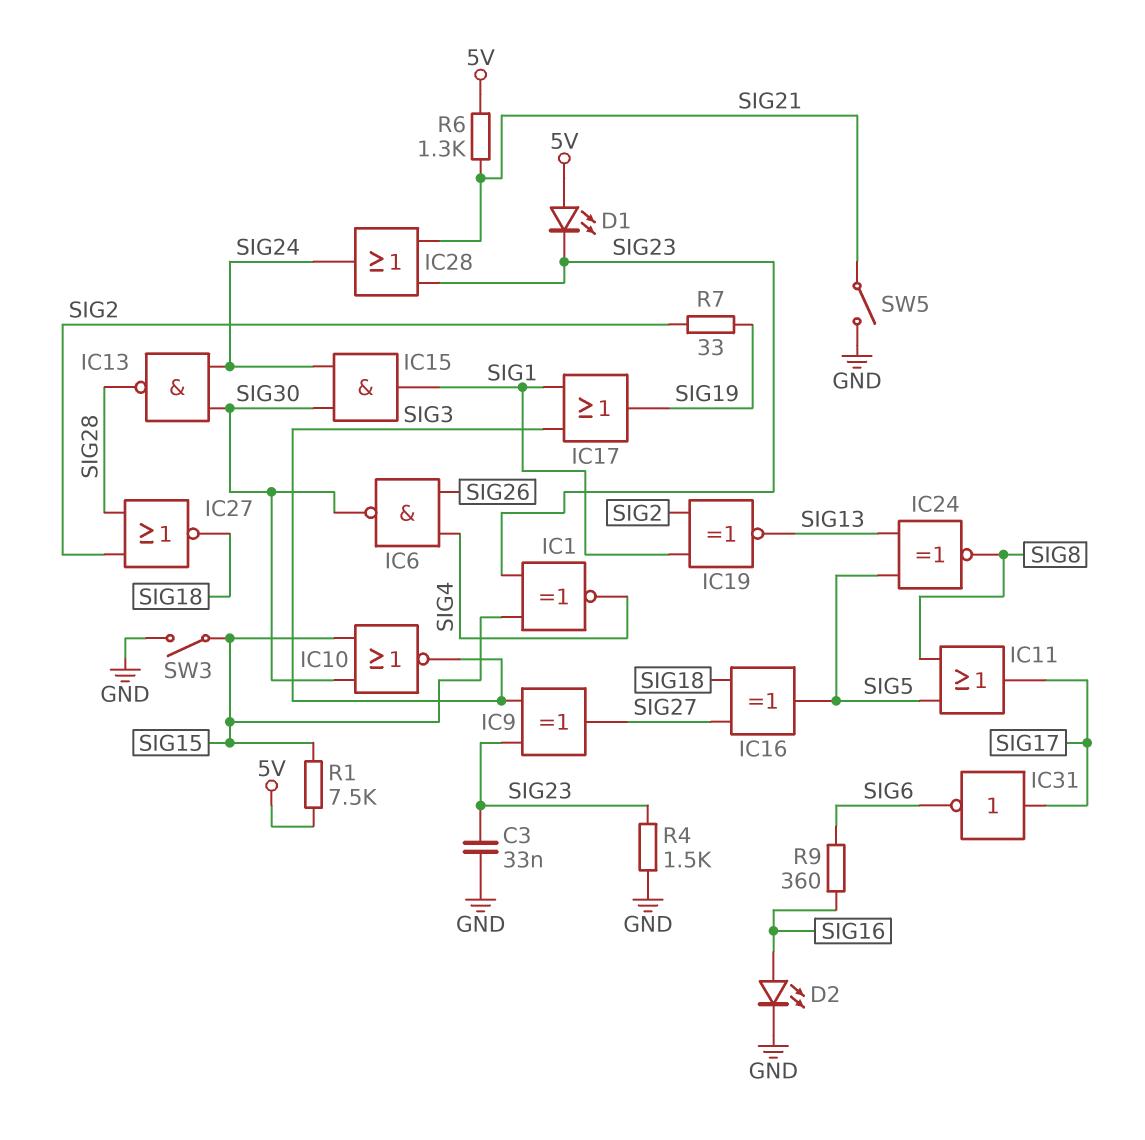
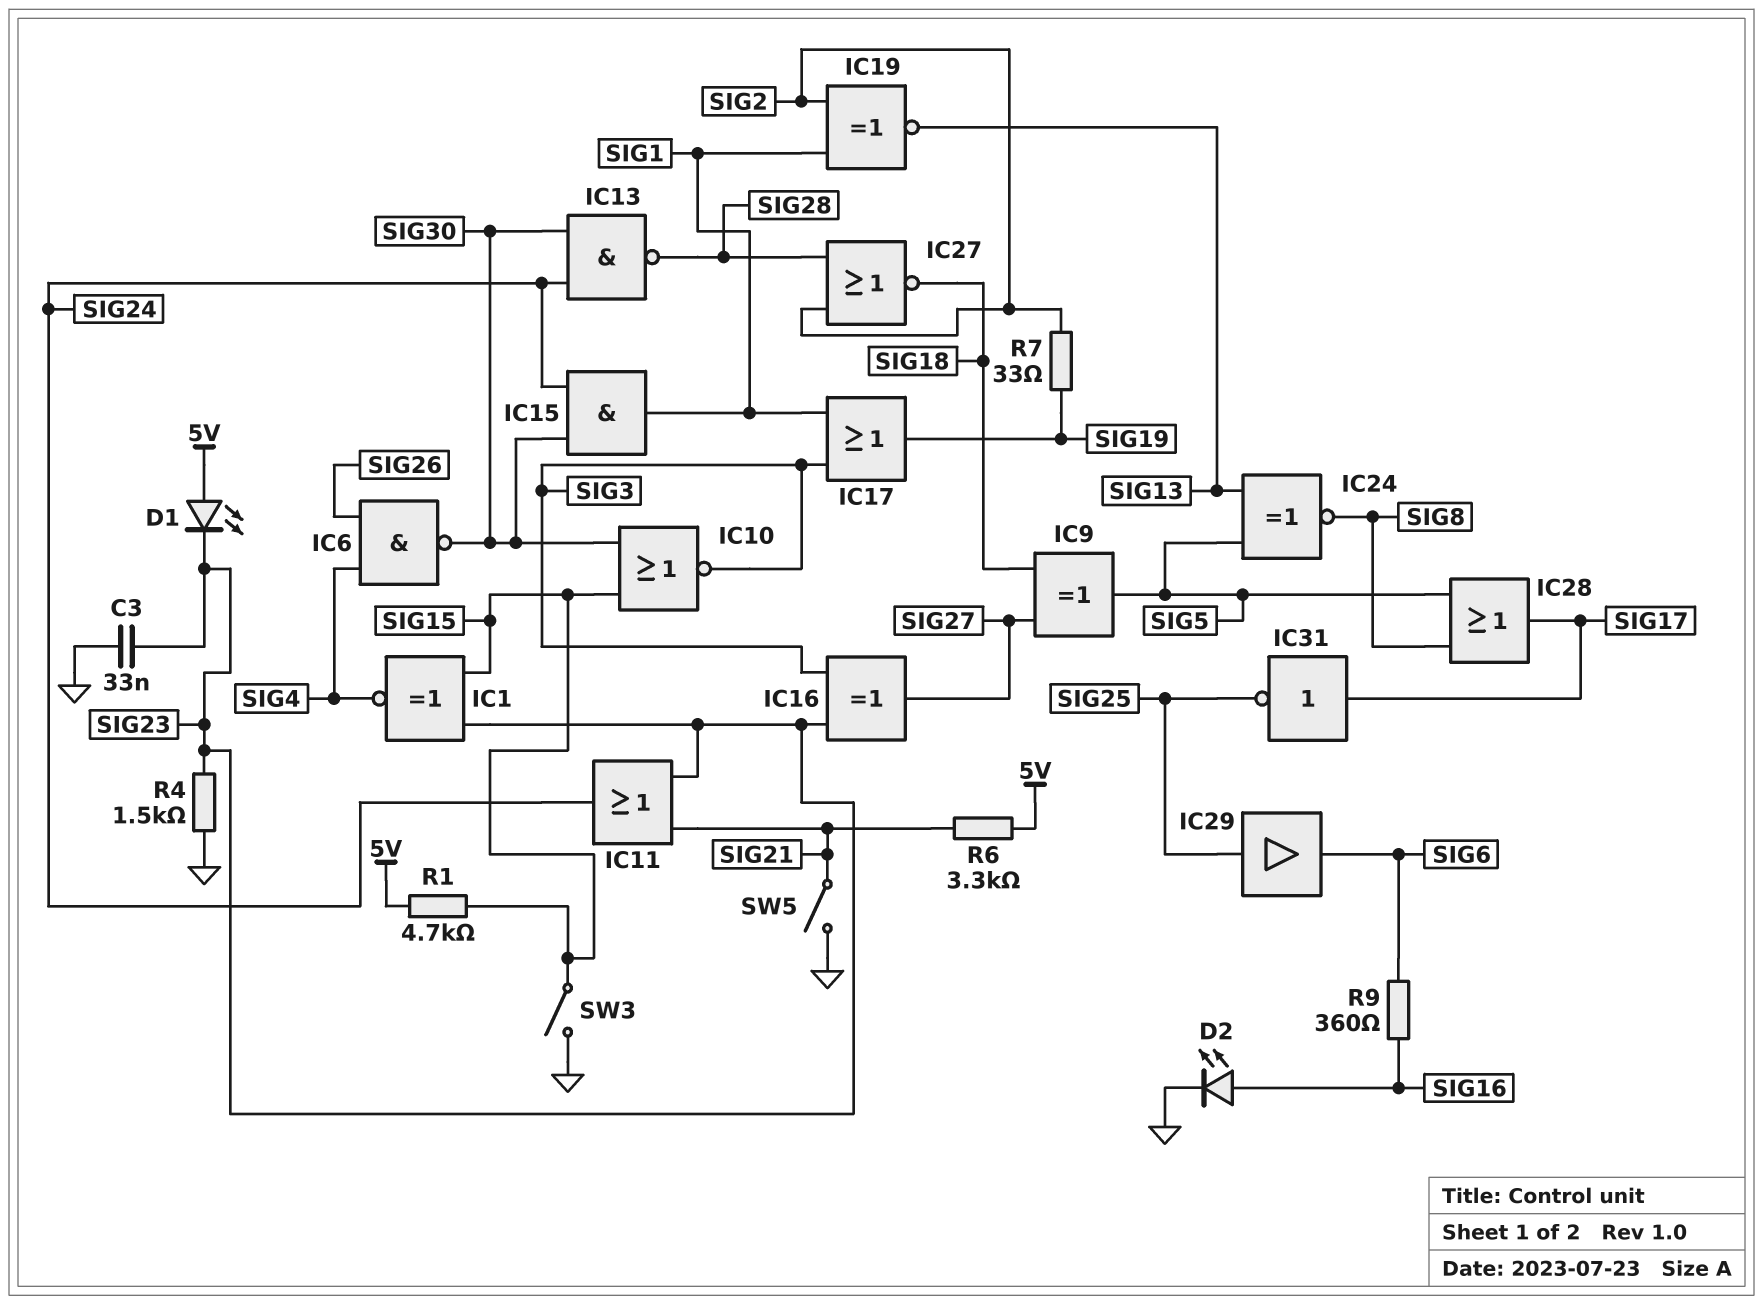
IC9: XOR (in SIG3, in SIG23, out SIG27) -> XOR (in SIG18, in SIG27, out SIG5)
IC11: OR (in SIG5, in SIG8, out SIG17) -> OR (in SIG21, in SIG23, out SIG24)
IC16: XOR (in SIG18, in SIG27, out SIG5) -> XOR (in SIG3, in SIG23, out SIG27)
IC28: OR (in SIG21, in SIG23, out SIG24) -> OR (in SIG5, in SIG8, out SIG17)
IC29: none -> buffer (in SIG25, out SIG6)
IC31: NOT (in SIG17, out SIG6) -> NOT (in SIG17, out SIG25)
R1: 7.5k (5V, SIG15) -> 4.7k (5V, SIG15)
R6: 1.3k (5V, SIG21) -> 3.3k (5V, SIG21)

